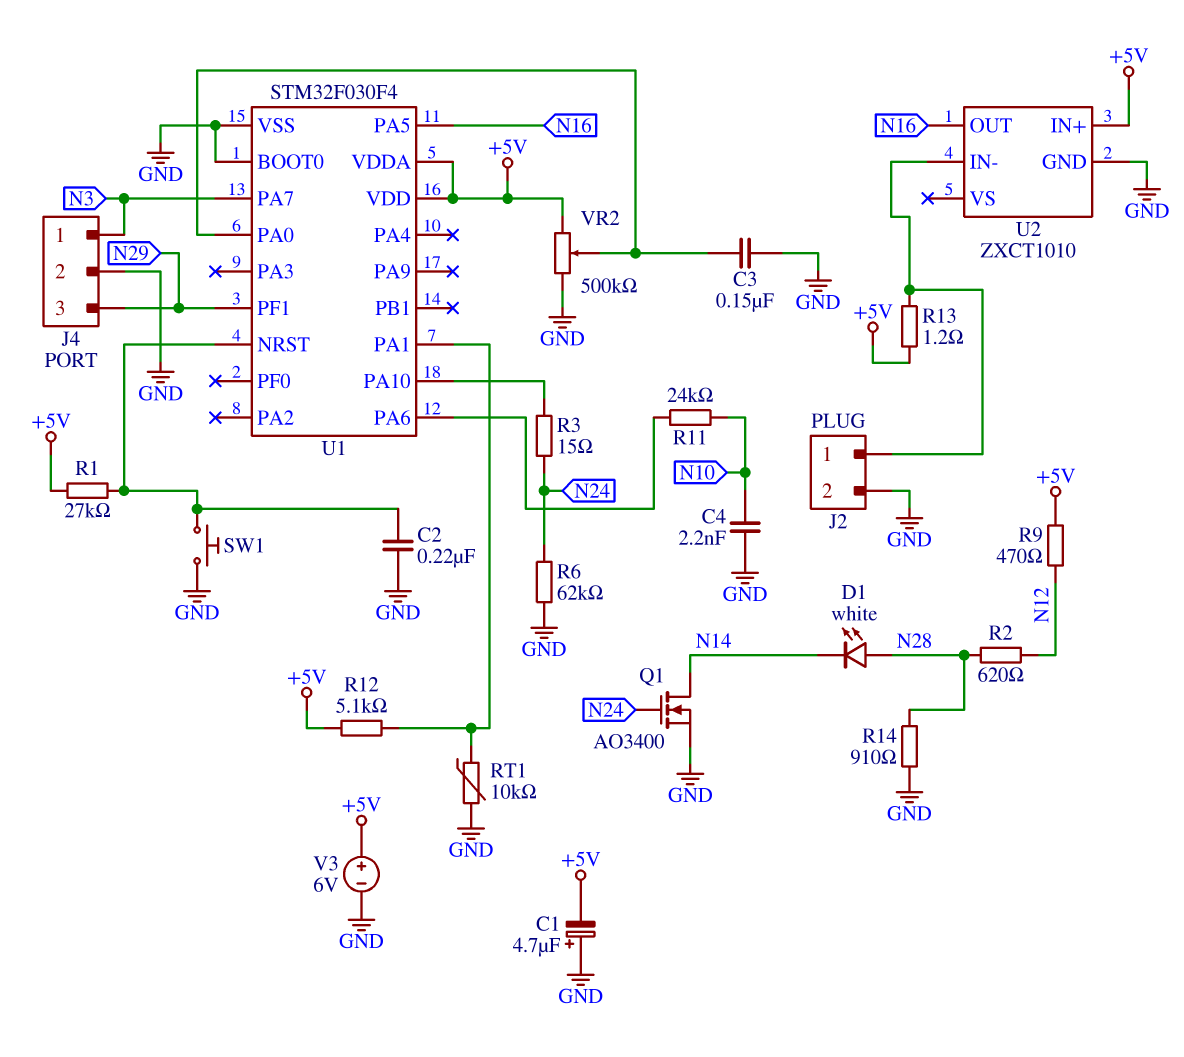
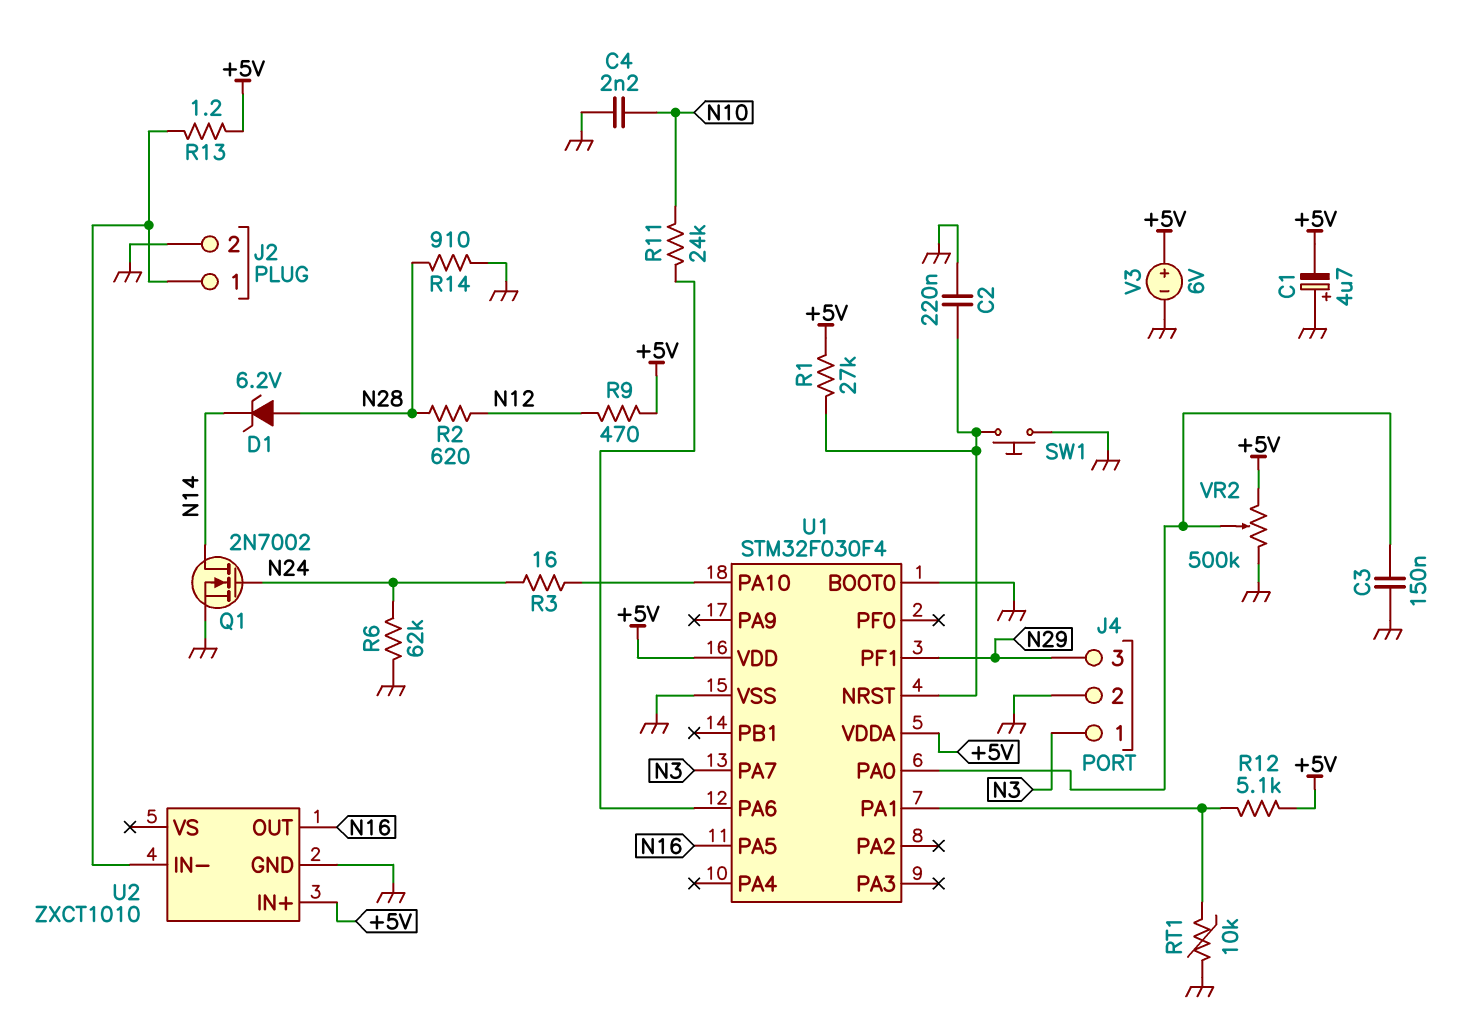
D1: LED white (A N28, K N14) -> zener 6.2V (A N28, K N14)
Q1: NMOS AO3400 (G N24, D N14, S GND) -> NMOS 2N7002 (G N24, D N14, S GND)
R3: 15 (N24, U1/PA10) -> 16 (N24, U1/PA10)

